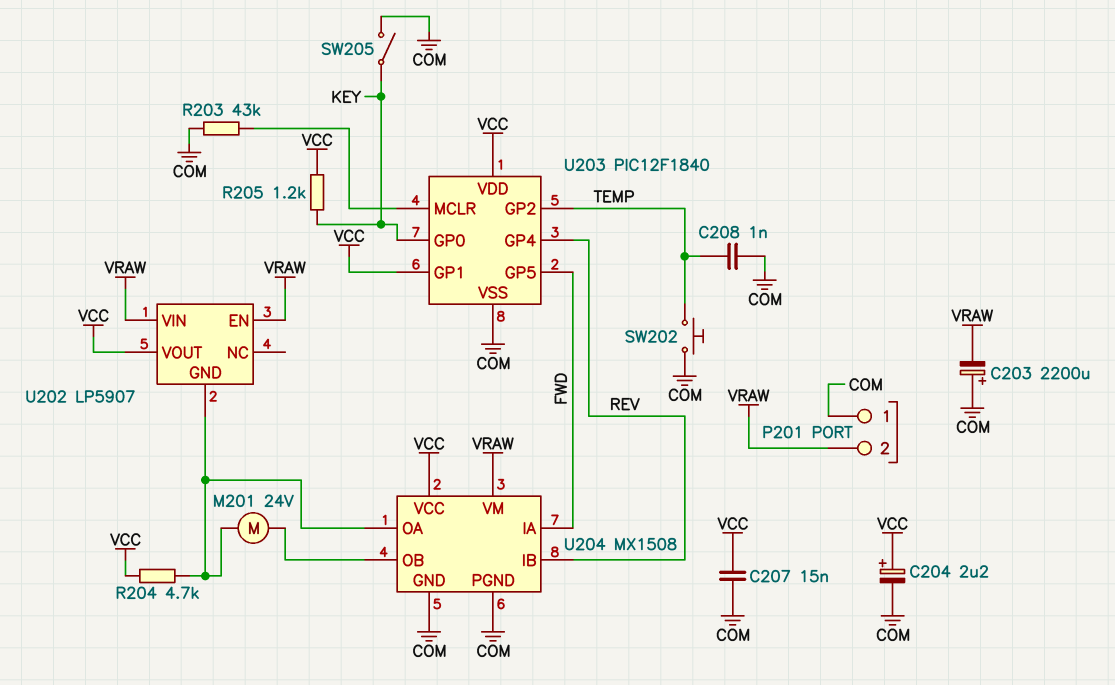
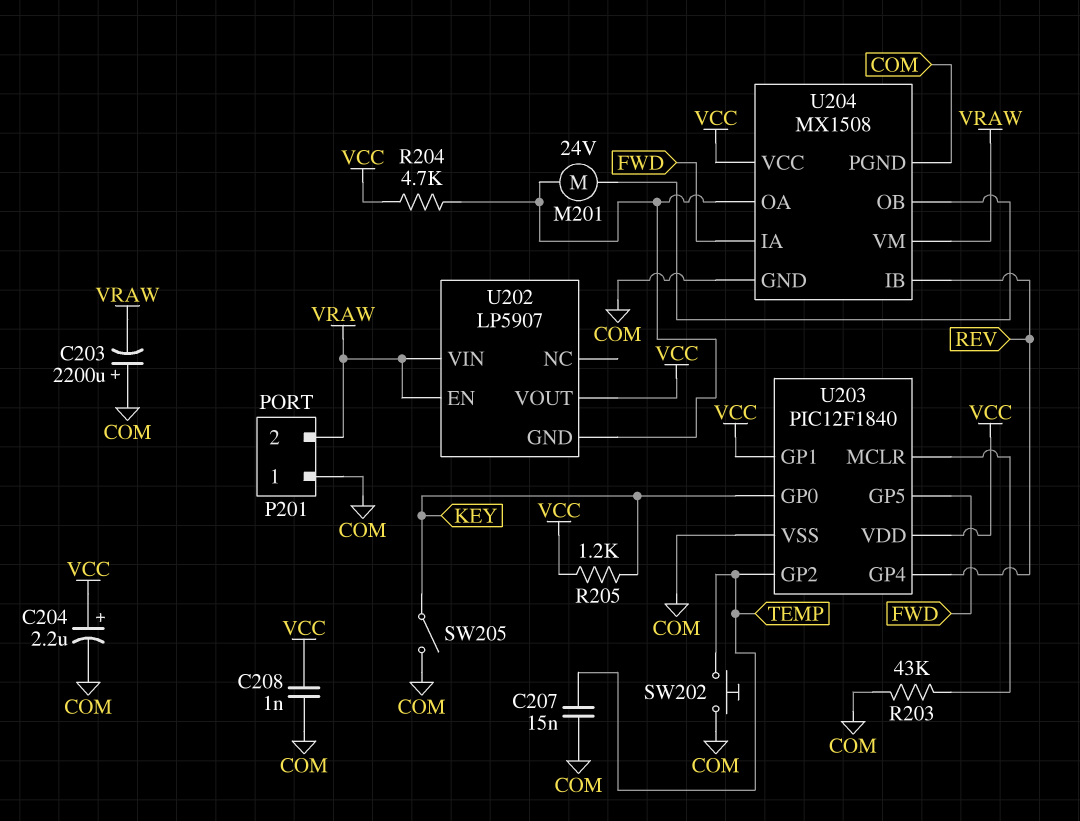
C207: 15nF (COM, VCC) -> 15nF (COM, TEMP)
C208: 1nF (COM, TEMP) -> 1nF (COM, VCC)

